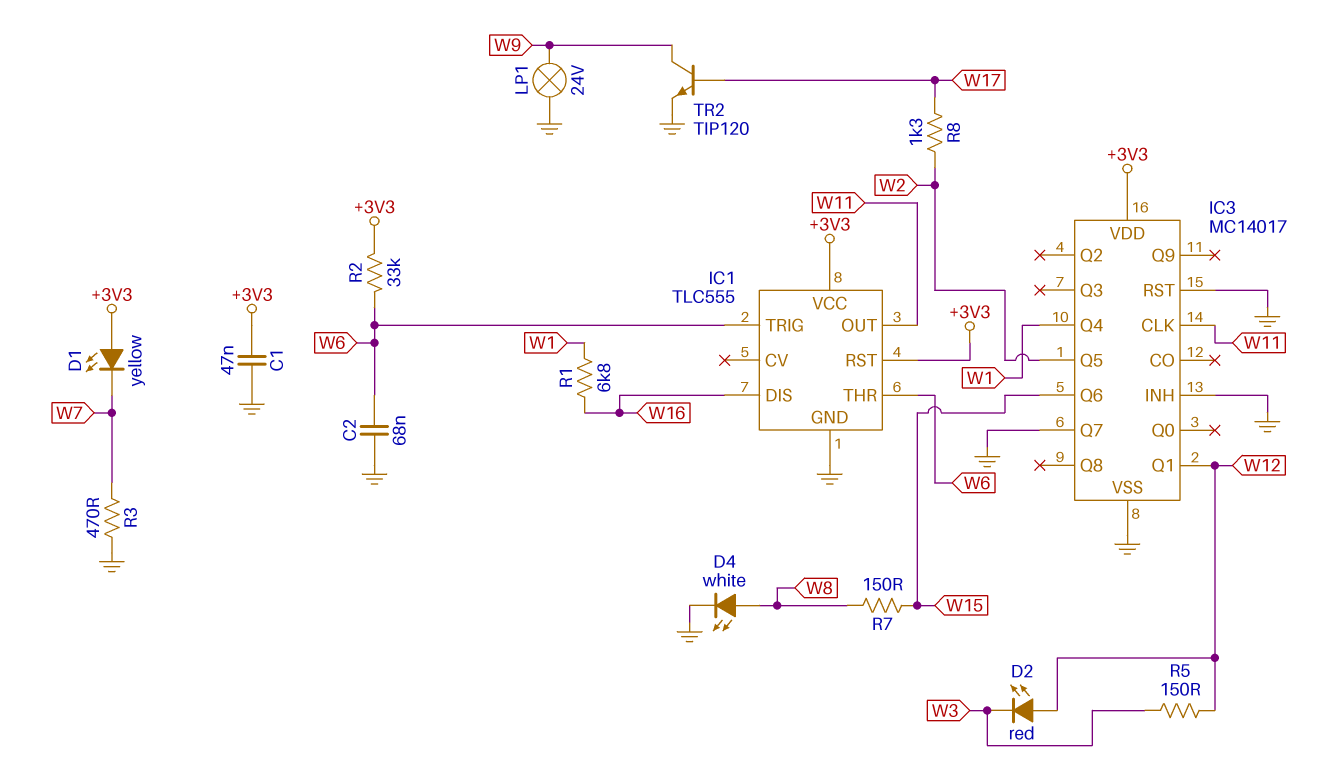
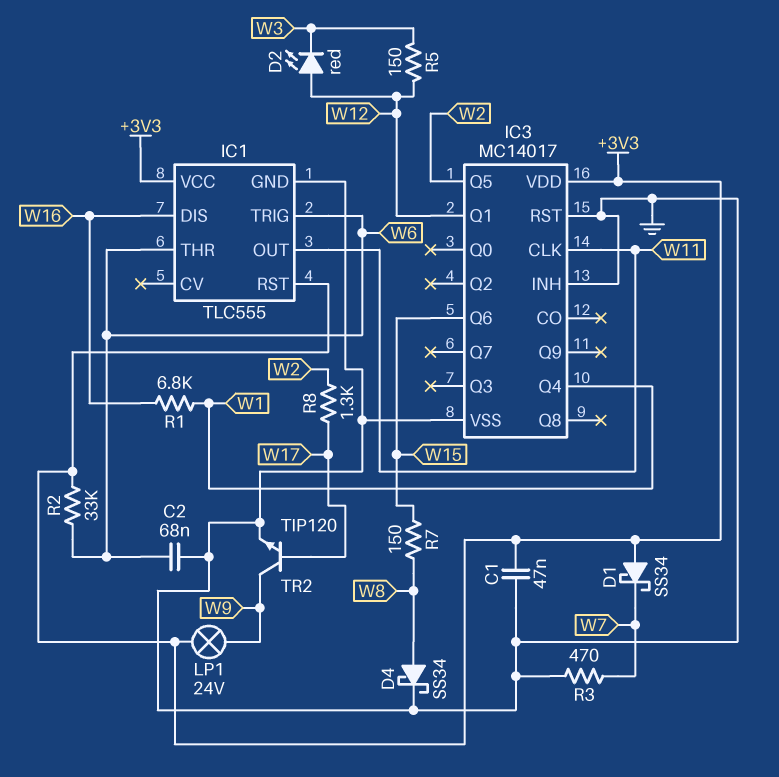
D1: LED yellow (A +3V3, K W7) -> schottky SS34 (A +3V3, K W7)
D4: LED white (A W8, K GND) -> schottky SS34 (A W8, K GND)
IC3 pin Q7: GND -> none
LP1: lamp 24V (GND, W9) -> lamp 24V (+3V3, W9)

